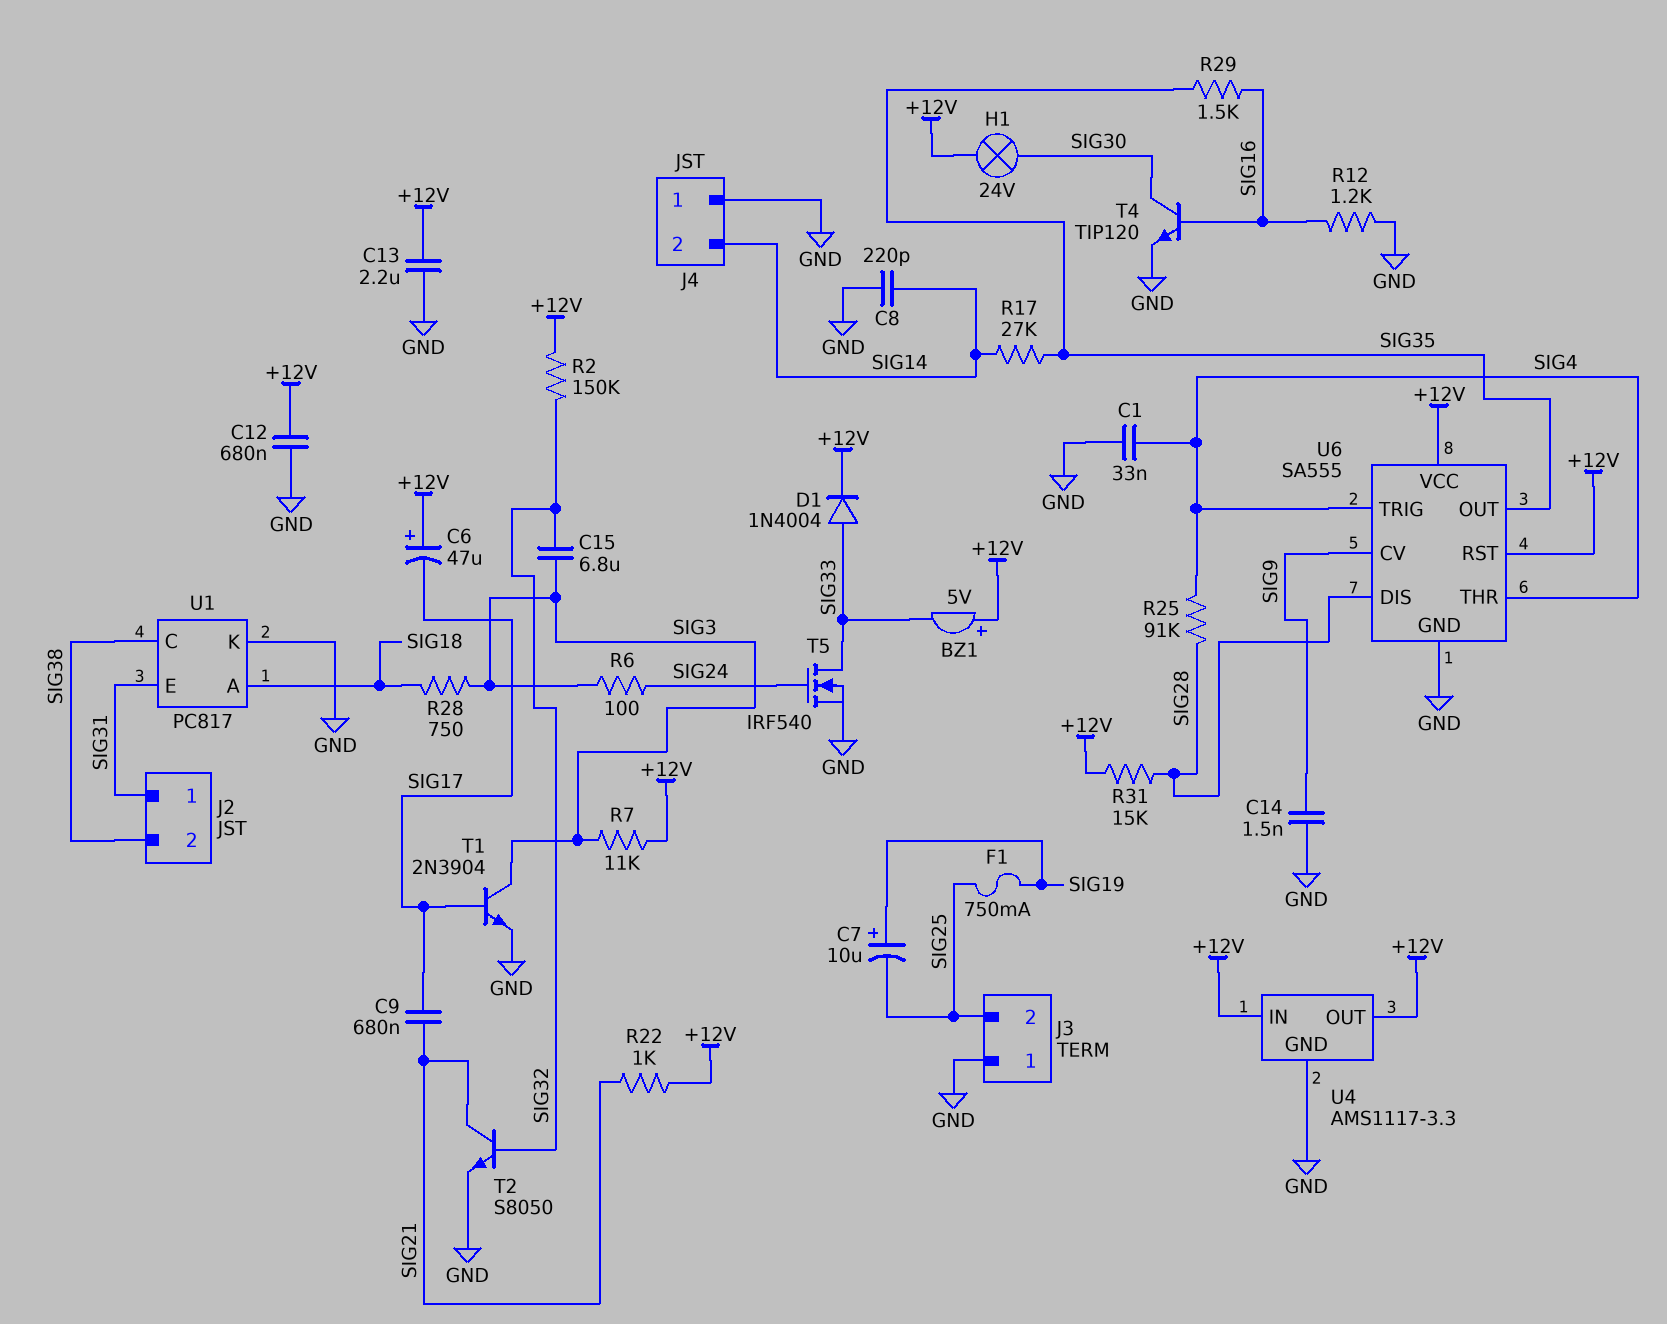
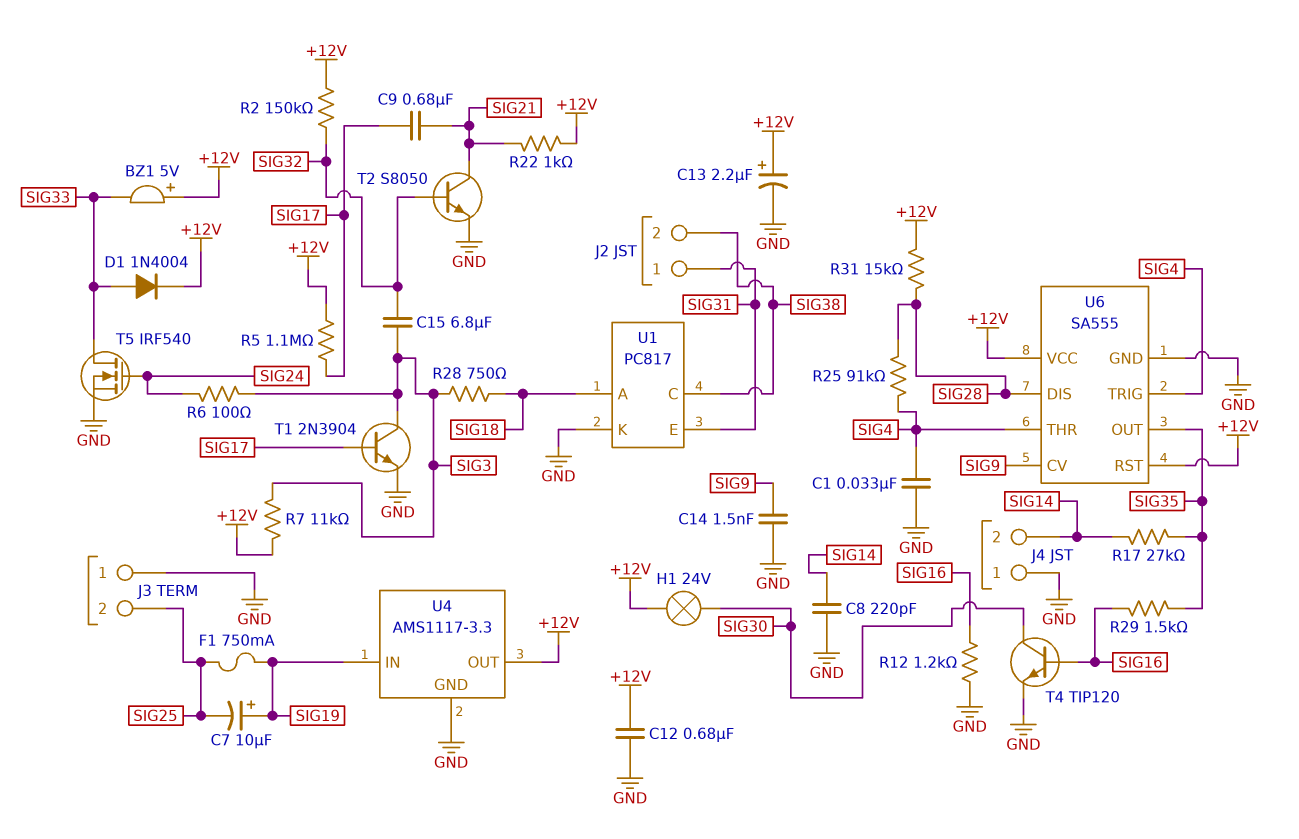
C6: 47uF (plus +12V, minus SIG17) -> none
C13: 2.2uF (+12V, GND) -> 2.2uF (plus +12V, minus GND)
R5: none -> 1.1M (+12V, SIG17)
U4 pin IN: +12V -> SIG19

